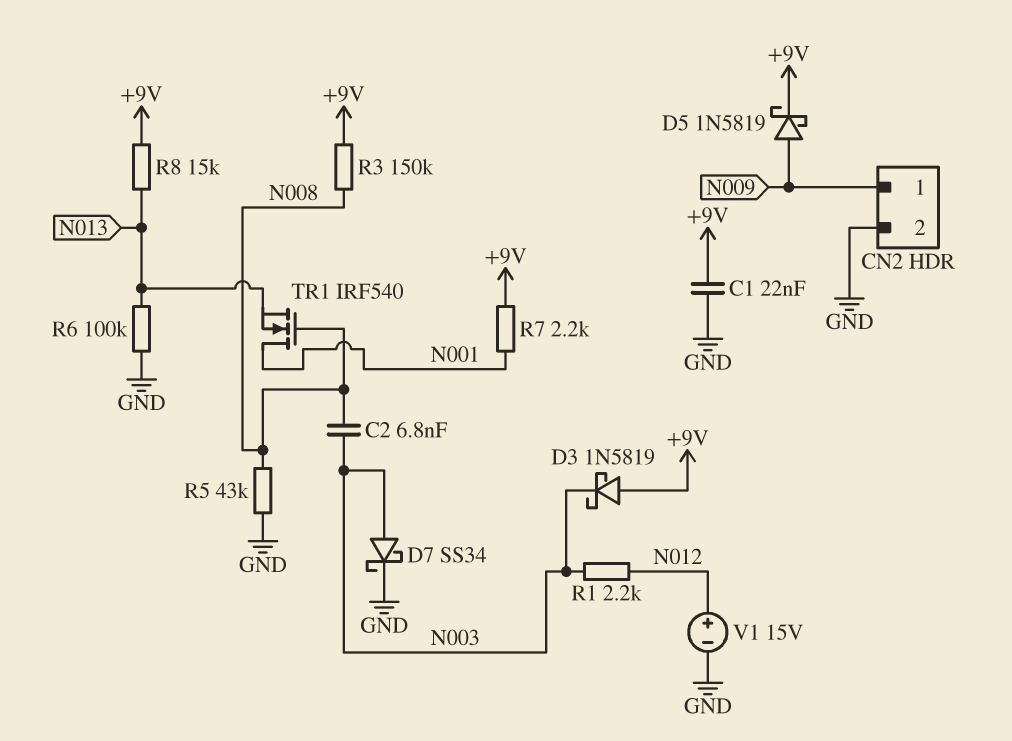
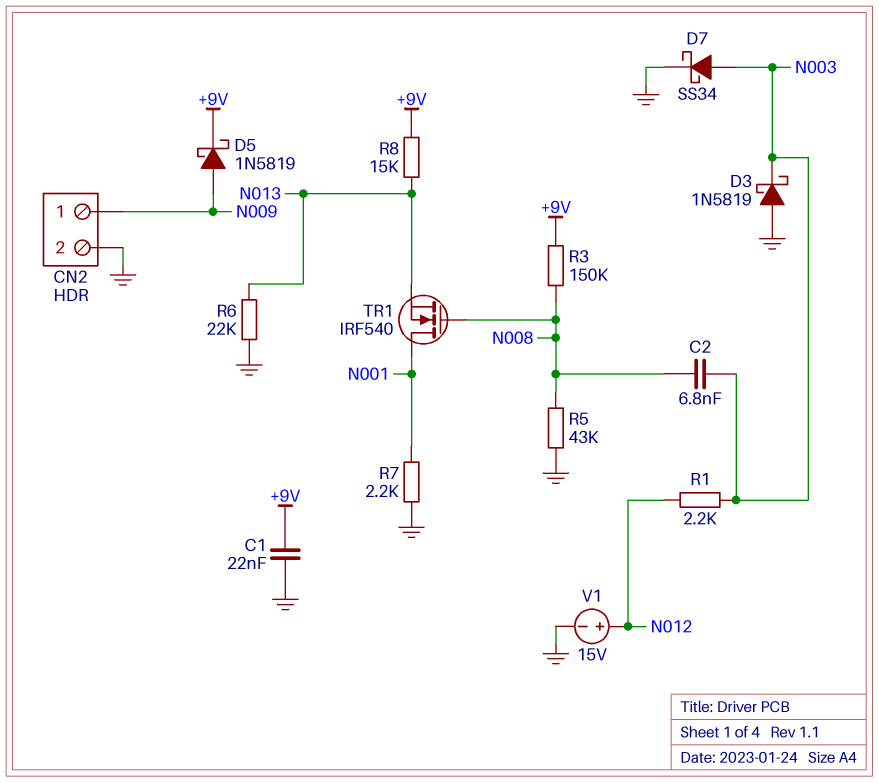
D3: schottky 1N5819 (A +9V, K N003) -> schottky 1N5819 (A GND, K N003)
R6: 100k (GND, N013) -> 22k (GND, N013)
R7: 2.2k (+9V, N001) -> 2.2k (GND, N001)

